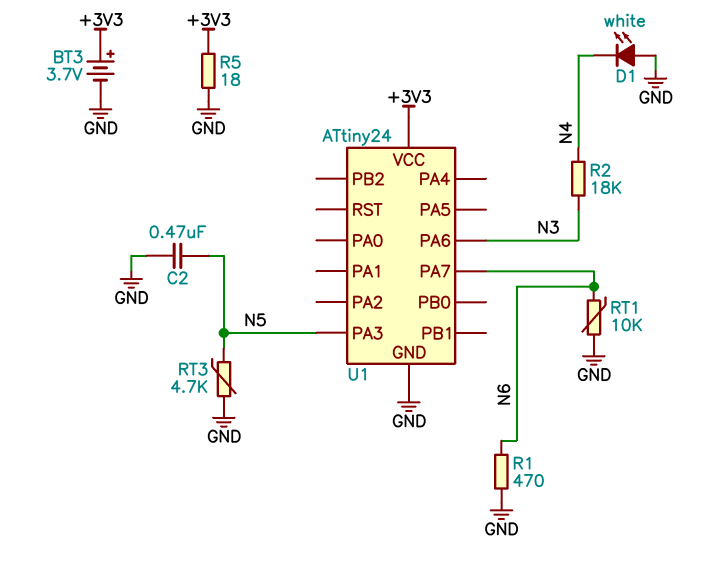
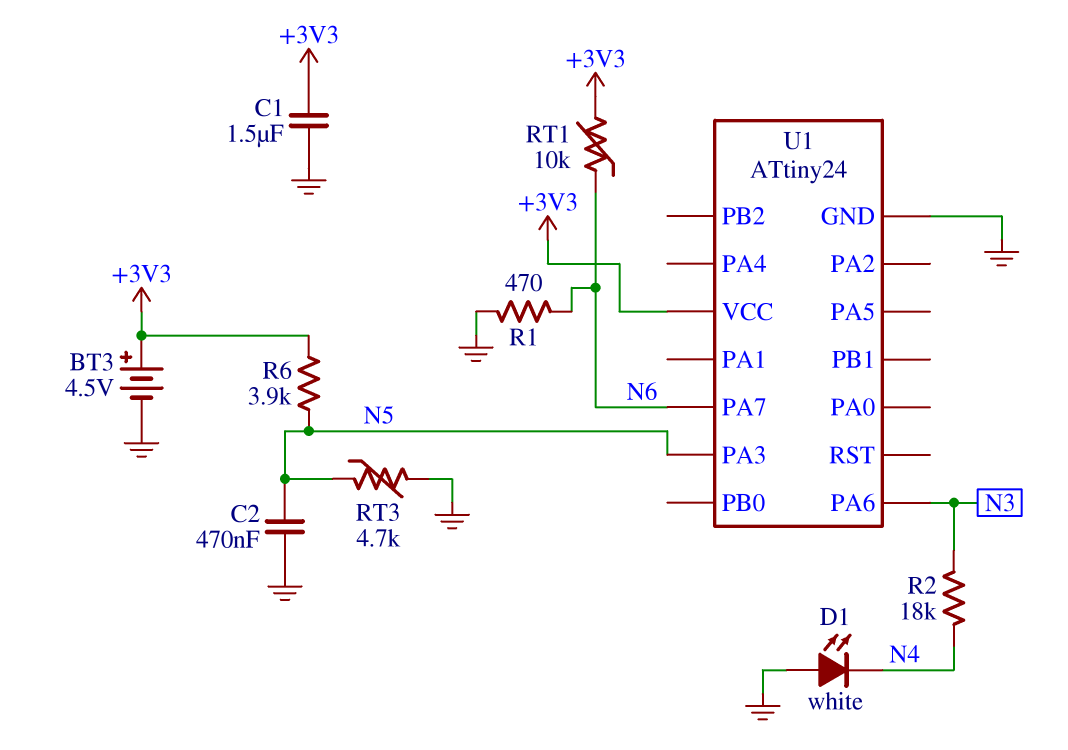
BT3: 3.7V (plus +3V3, minus GND) -> 4.5V (plus +3V3, minus GND)
C1: none -> 1.5uF (+3V3, GND)
R5: 18 (+3V3, GND) -> none
R6: none -> 3.9k (+3V3, N5)
RT1: 10k (GND, N6) -> 10k (+3V3, N6)

